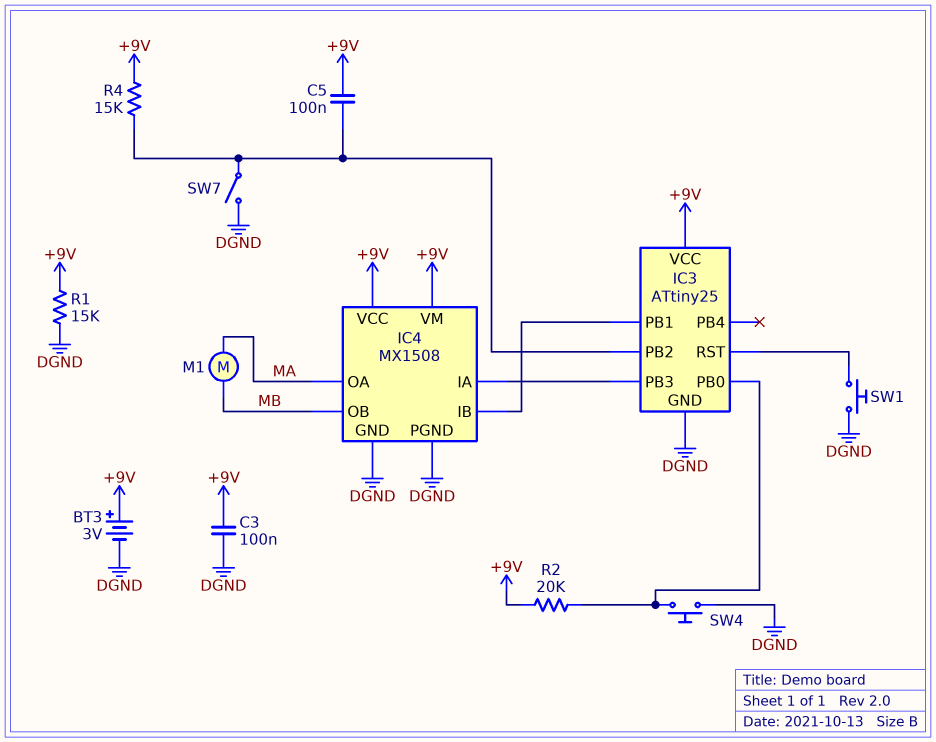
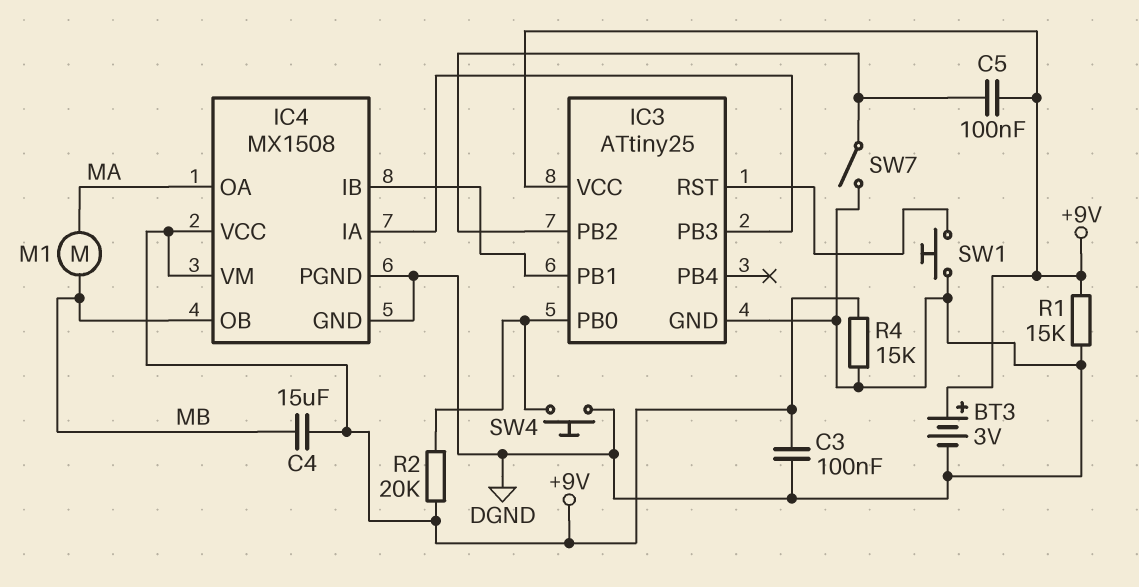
C4: none -> 15uF (+9V, MB)
R4: 15k (+9V, IC3/PB2) -> 15k (+9V, DGND)

